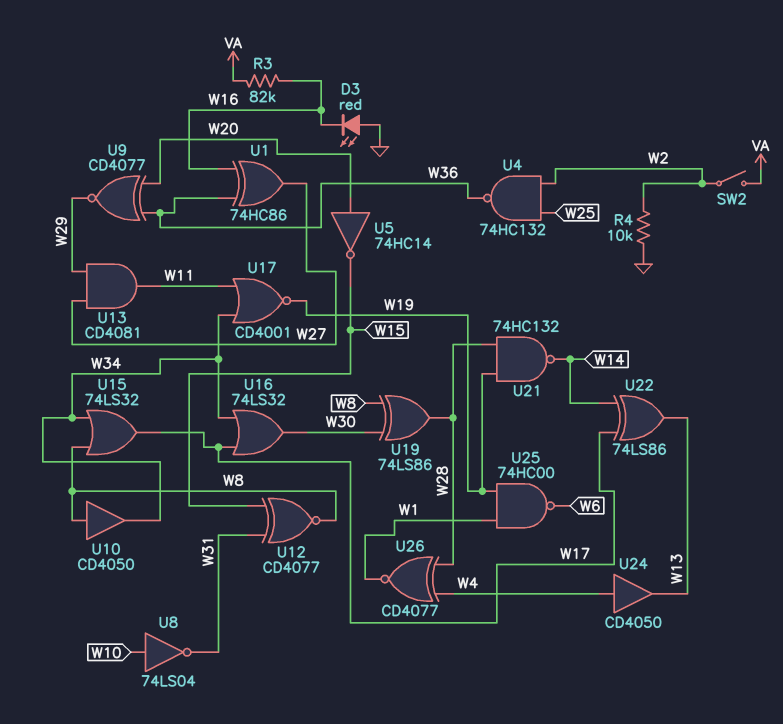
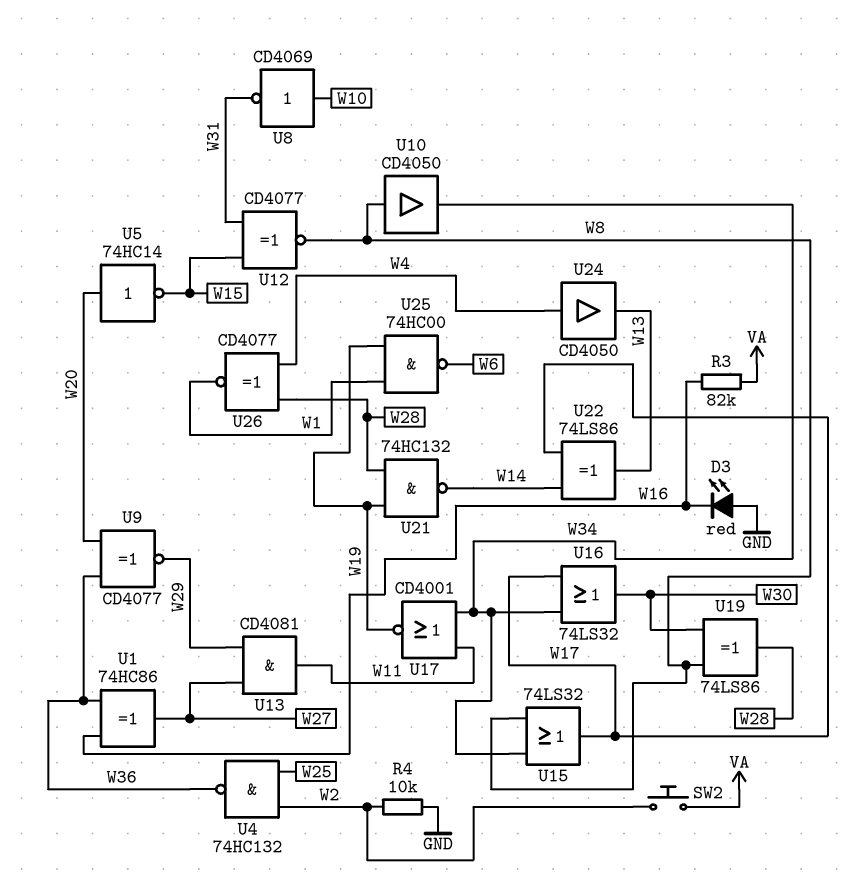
SW2: switch (VA, W2) -> button (VA, W2)
U8: NOT 74LS04 (in W10, out W31) -> NOT CD4069 (in W10, out W31)

